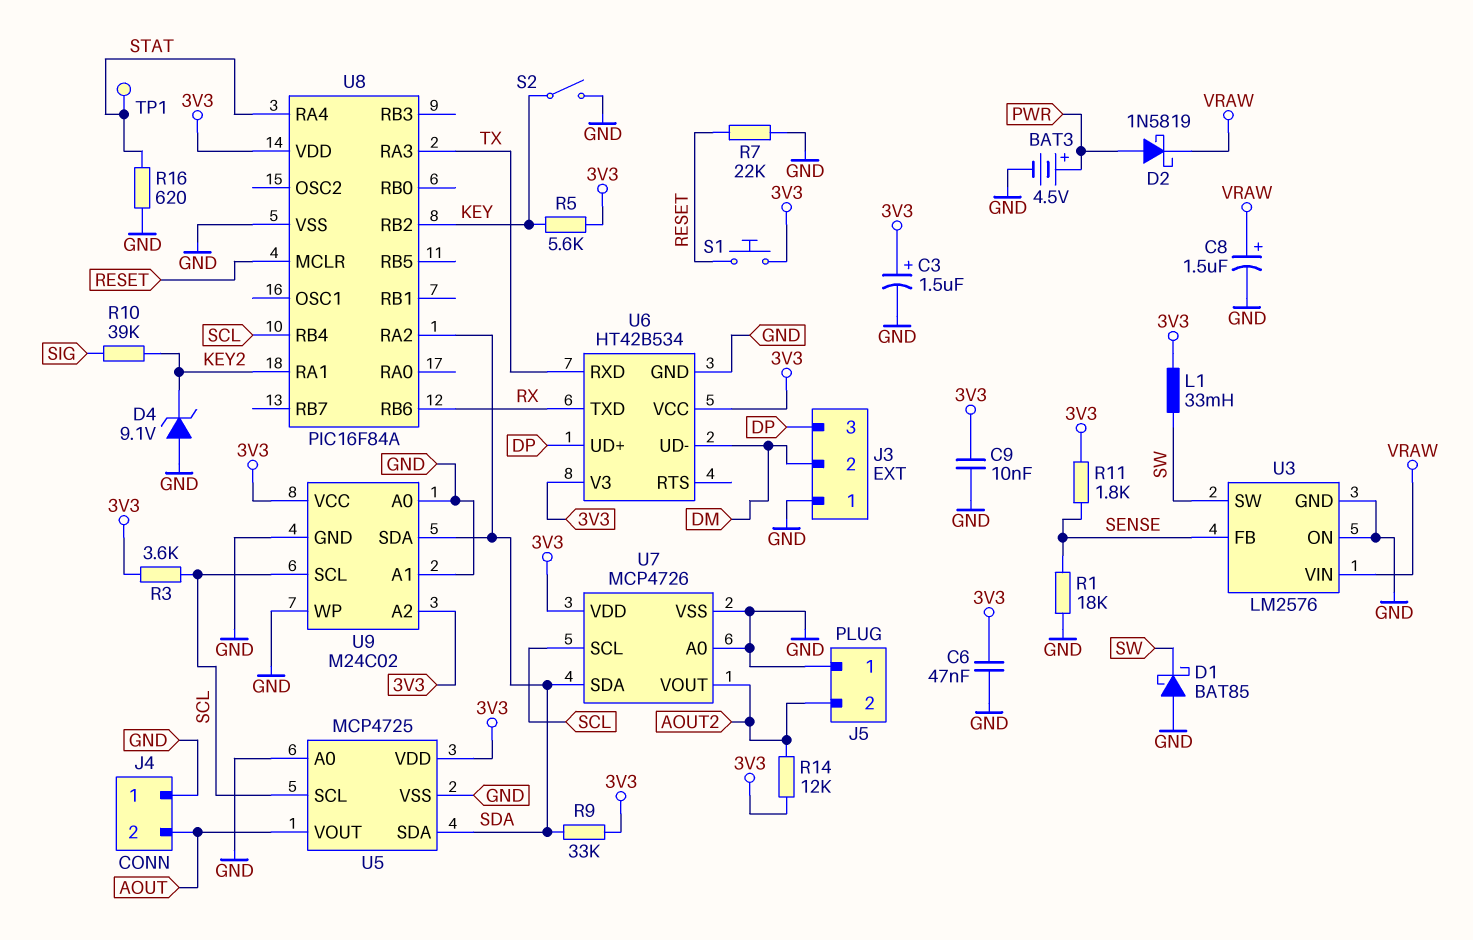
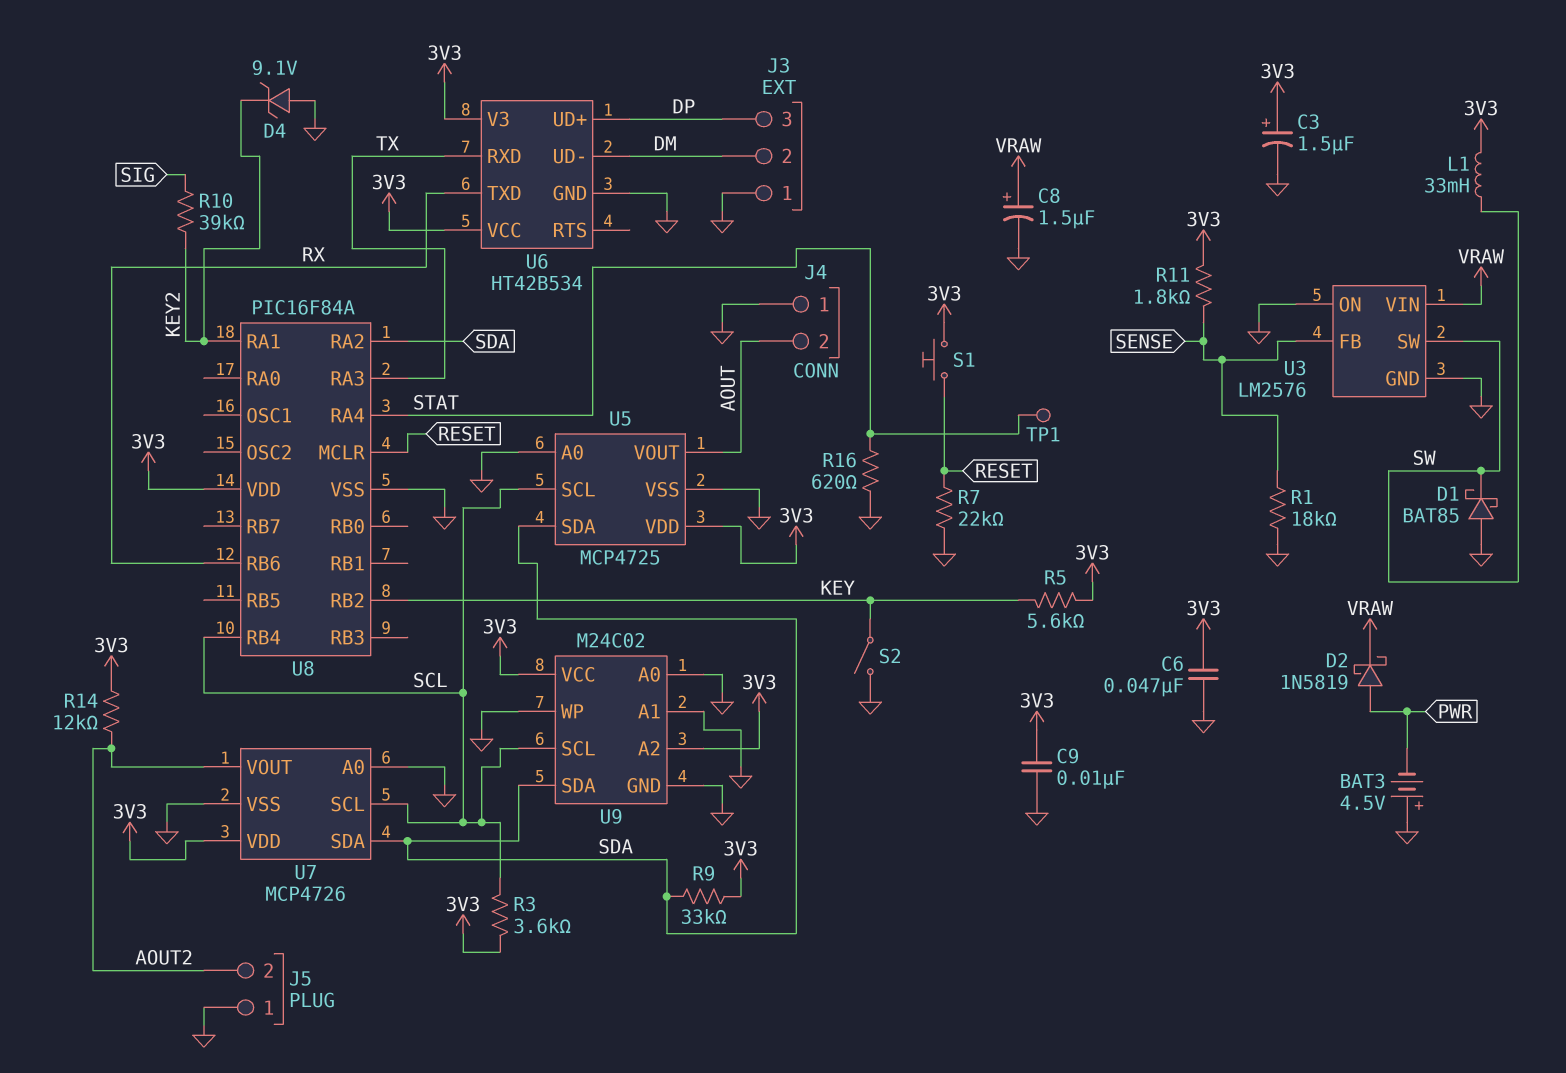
BAT3: 4.5V (plus PWR, minus GND) -> 4.5V (plus GND, minus PWR)

